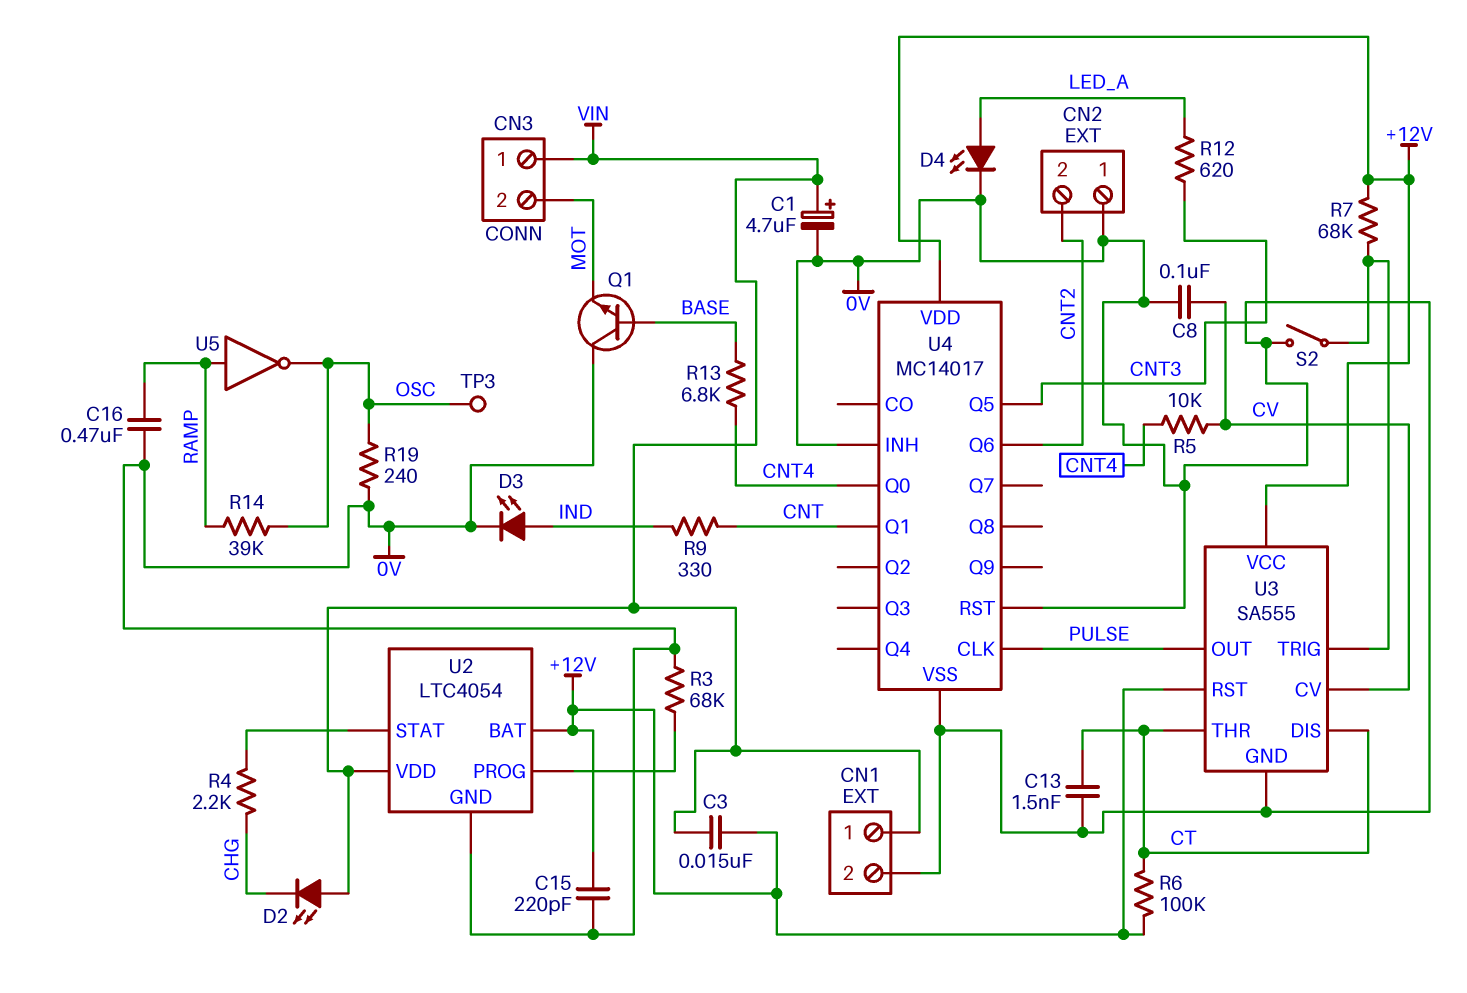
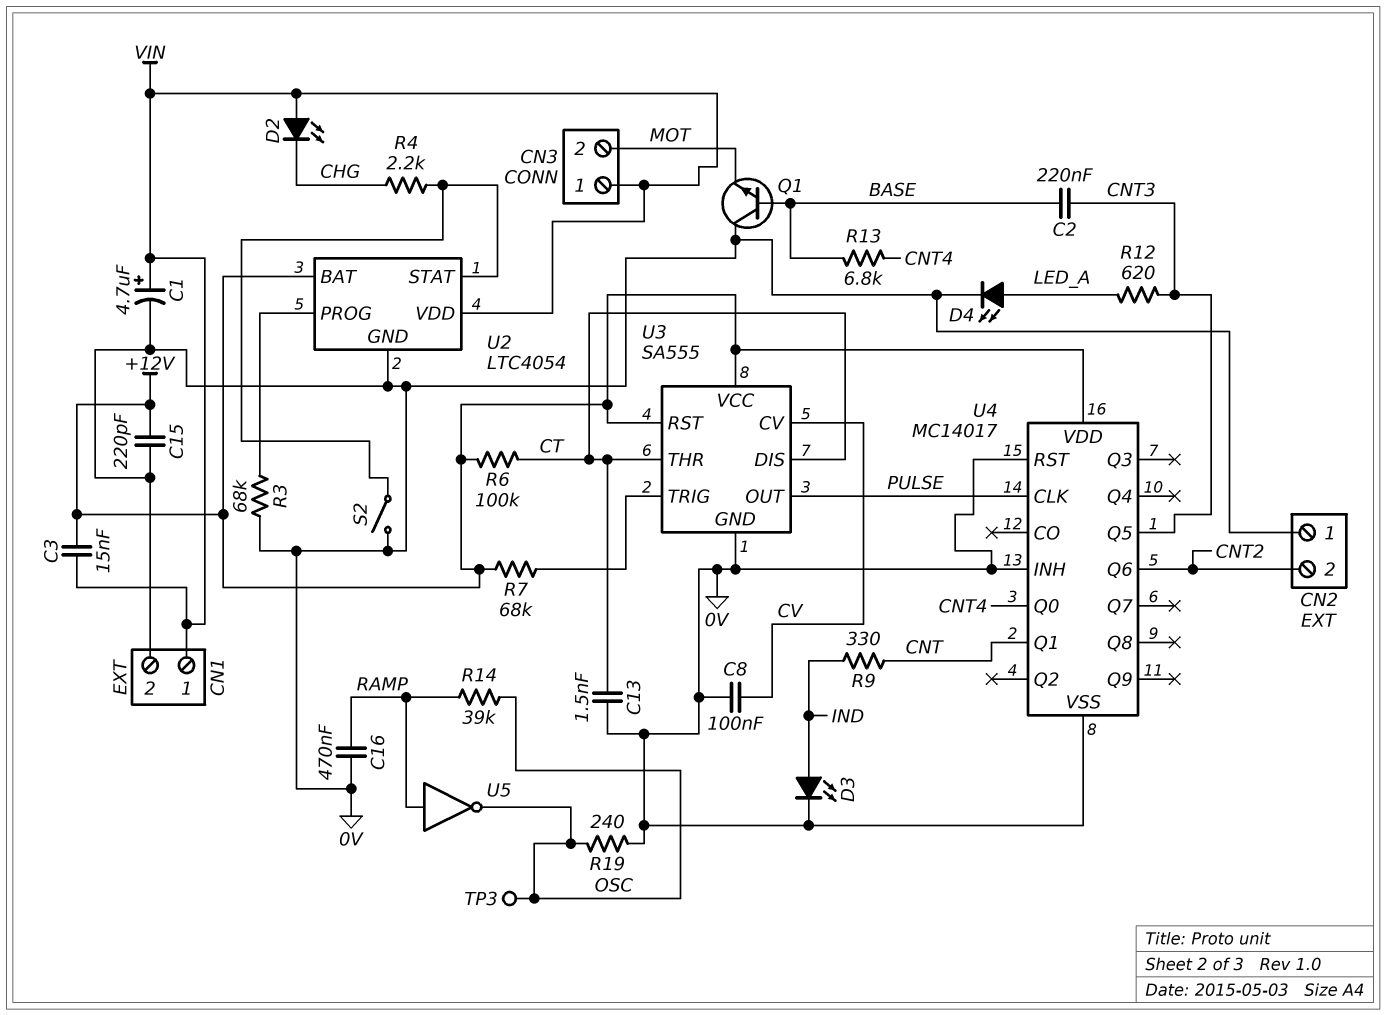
C2: none -> 220nF (BASE, CNT3)
R5: 10k (CNT4, CV) -> none
S2: switch (0V, U3/TRIG) -> switch (0V, U2/STAT)

